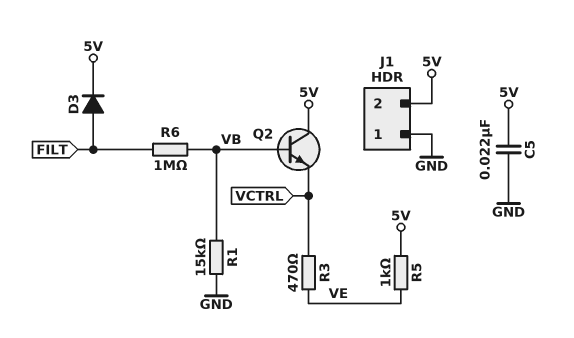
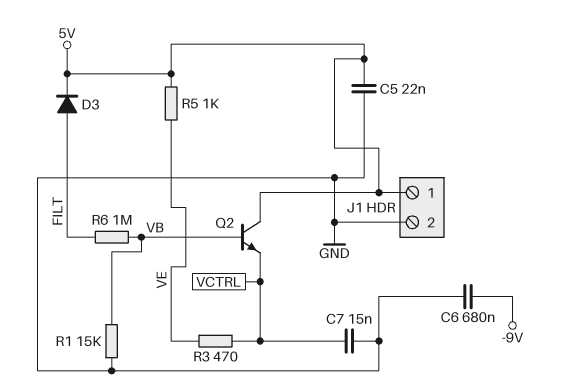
C6: none -> 680nF (-9V, GND)
C7: none -> 15nF (GND, VCTRL)
J1 pin 1: GND -> 5V
J1 pin 2: 5V -> GND

